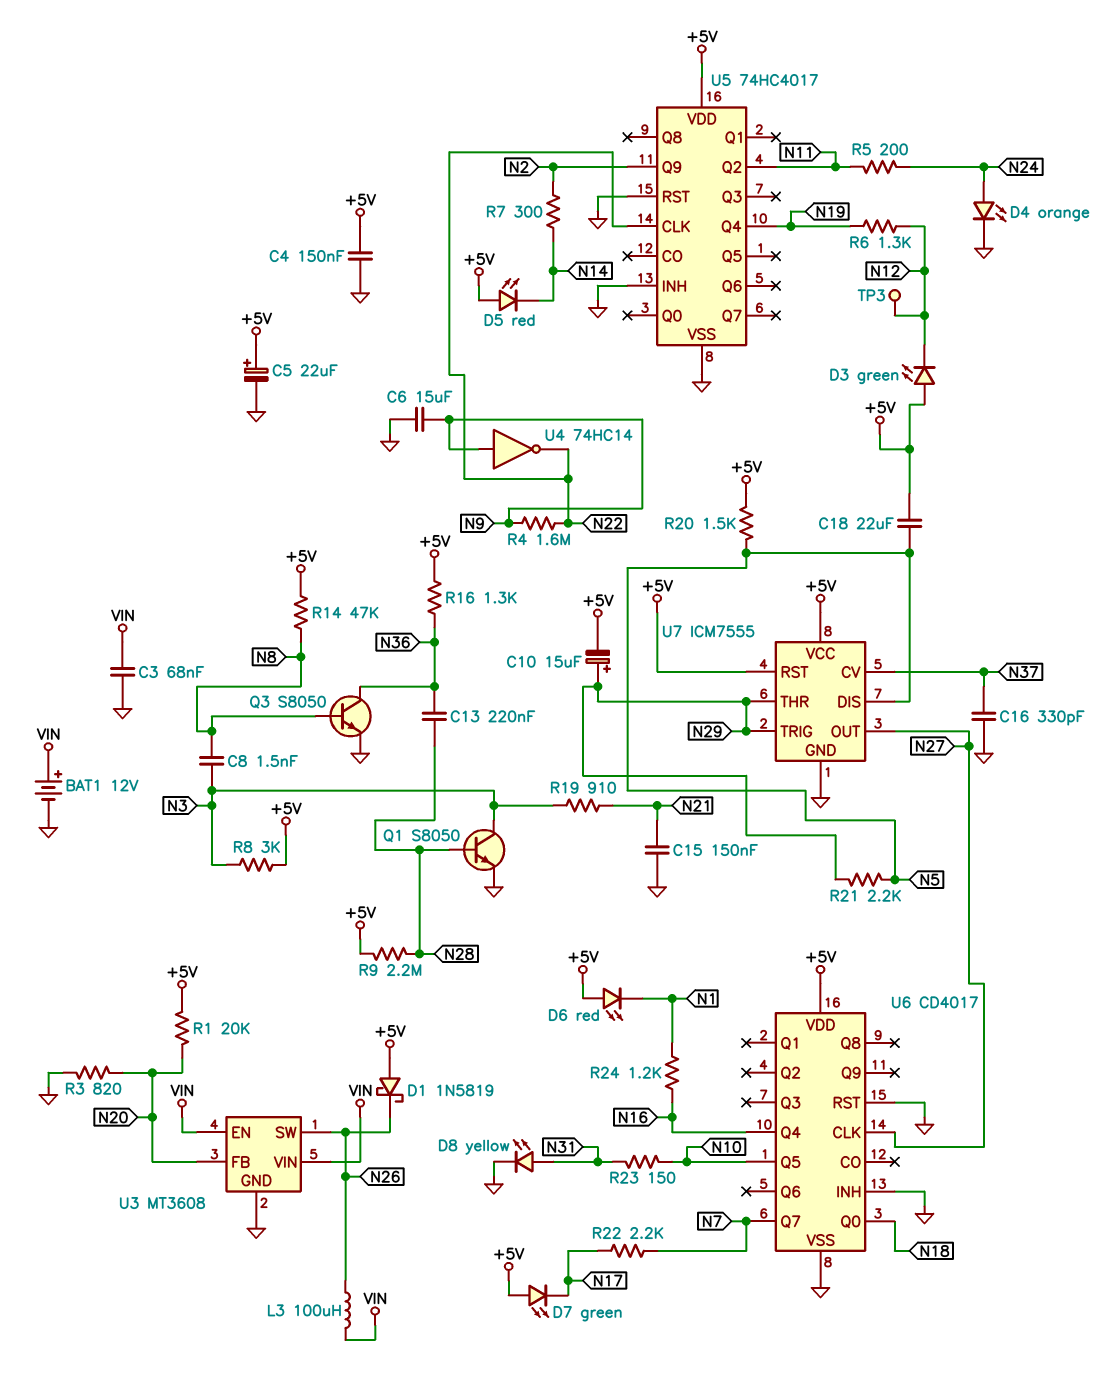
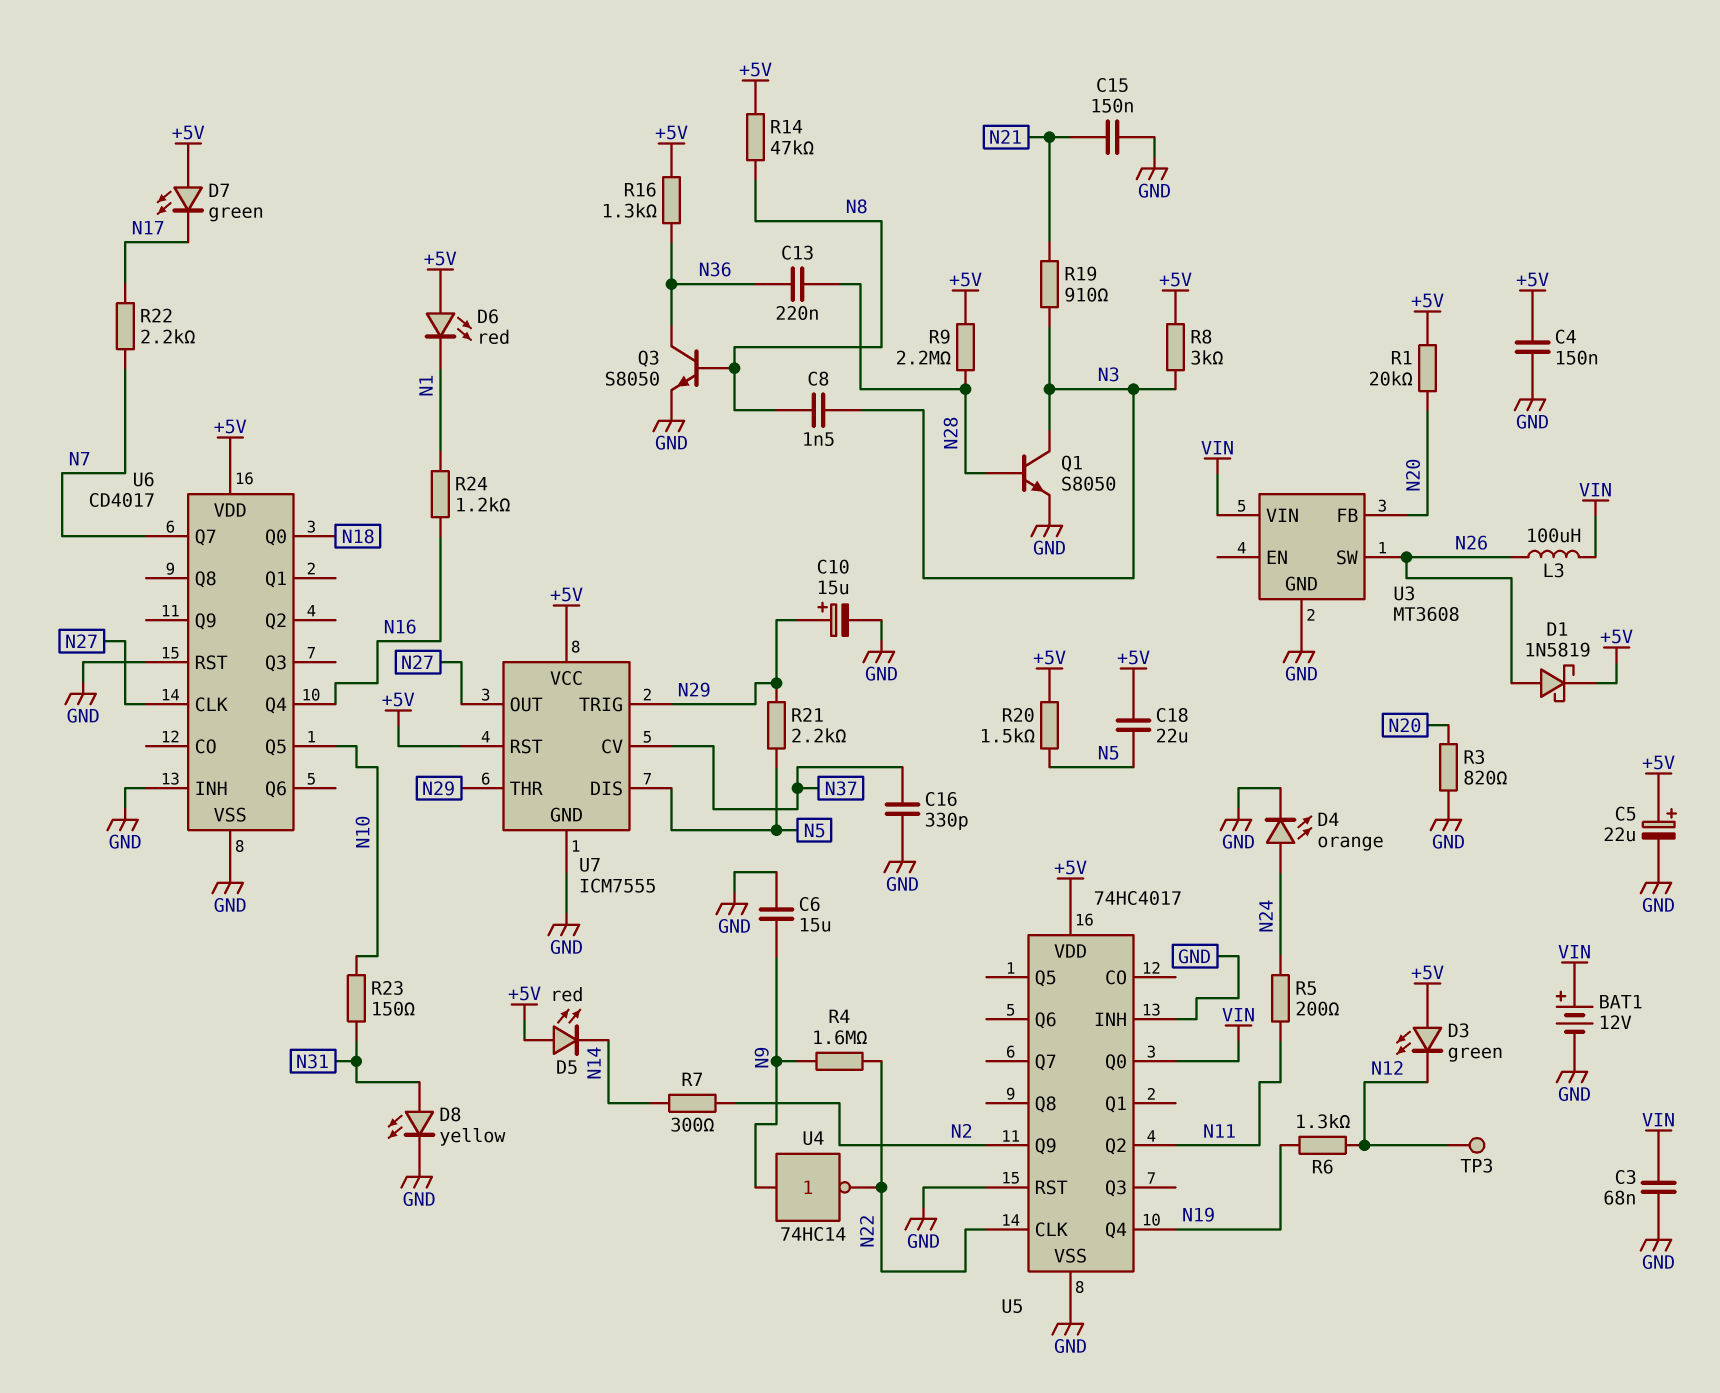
C10: 15uF (plus N29, minus +5V) -> 15uF (plus N29, minus GND)
D1: schottky 1N5819 (A +5V, K N26) -> schottky 1N5819 (A N26, K +5V)
U3 pin EN: VIN -> none
U5 pin Q0: none -> VIN

